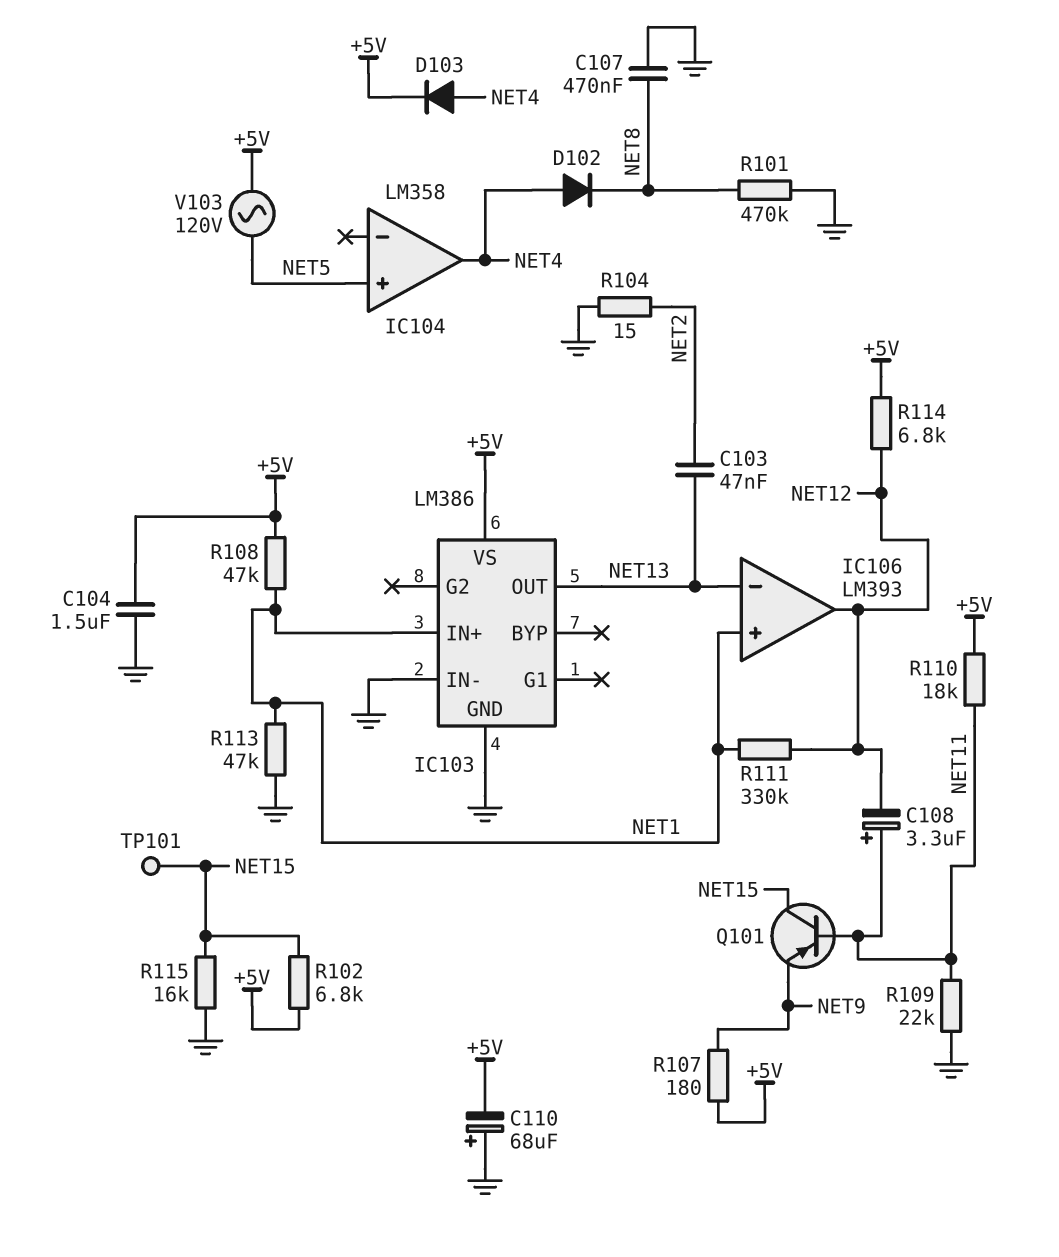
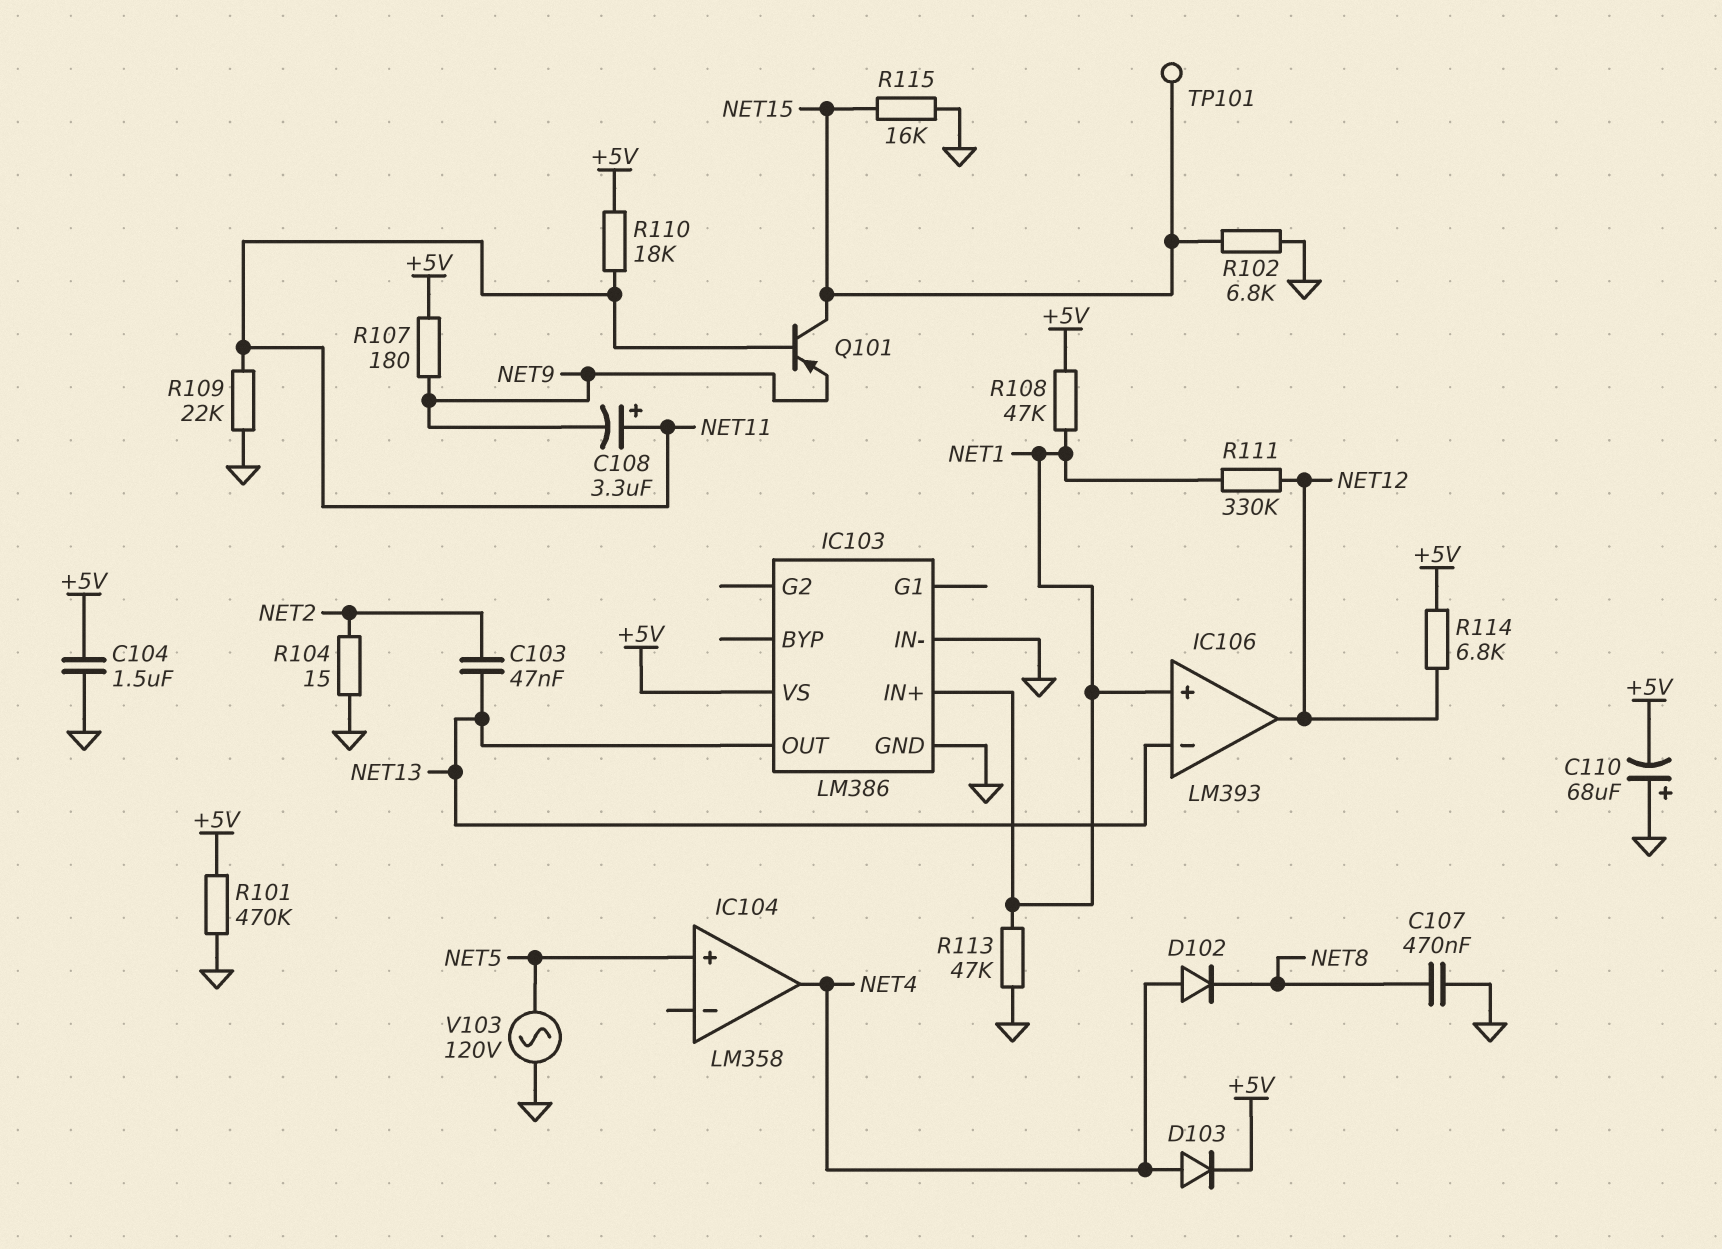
C108: 3.3uF (plus NET11, minus NET12) -> 3.3uF (plus NET11, minus NET9)
R101: 470k (GND, NET8) -> 470k (+5V, GND)
R102: 6.8k (+5V, NET15) -> 6.8k (GND, NET15)
V103: AC 120V (+5V, NET5) -> AC 120V (GND, NET5)

